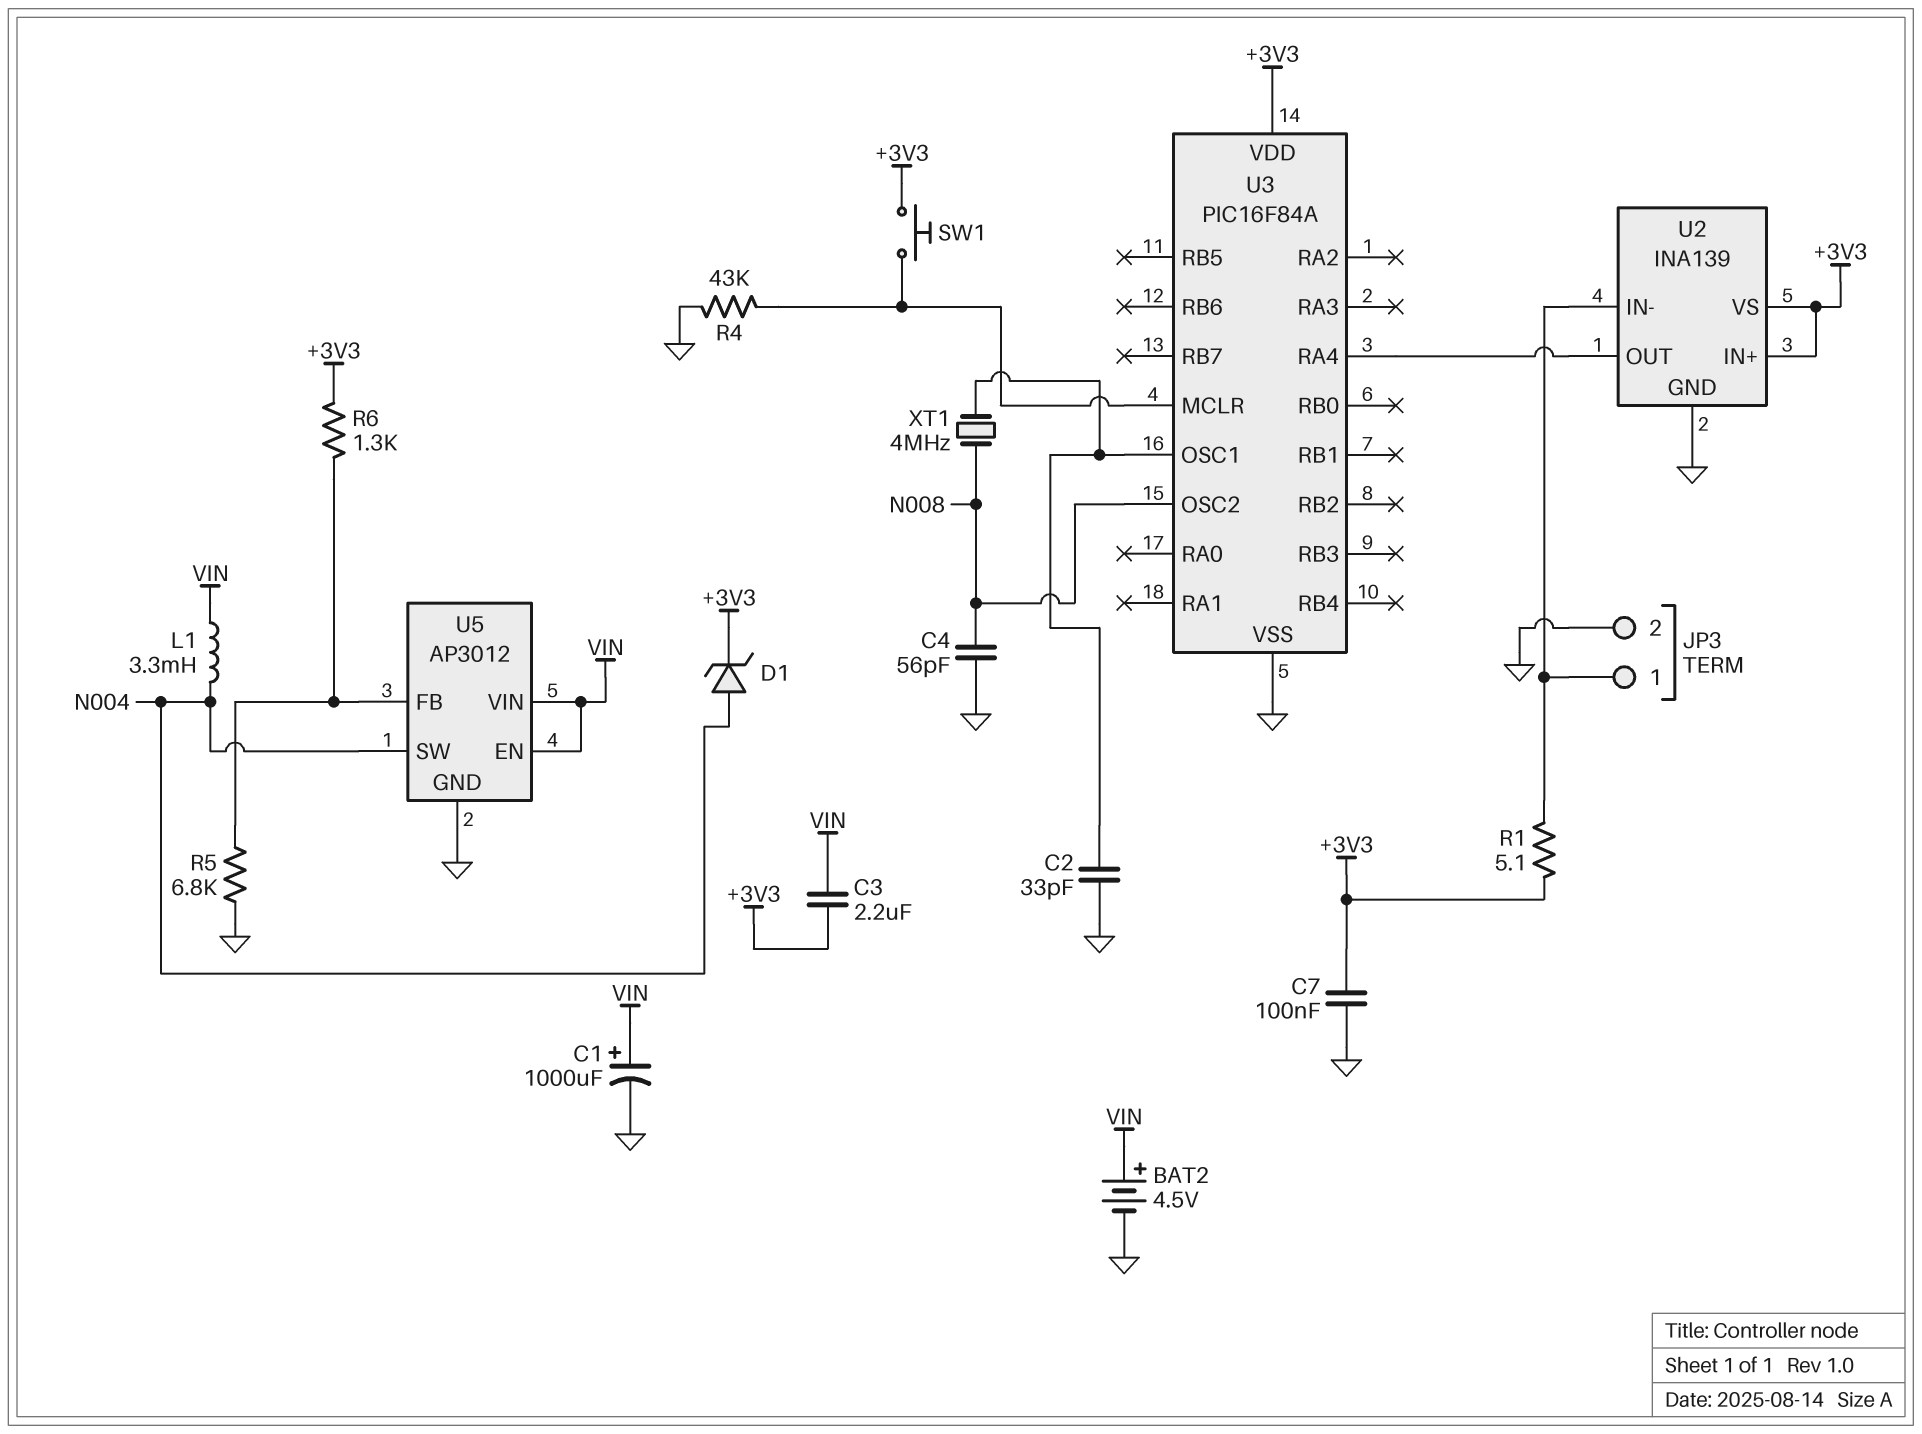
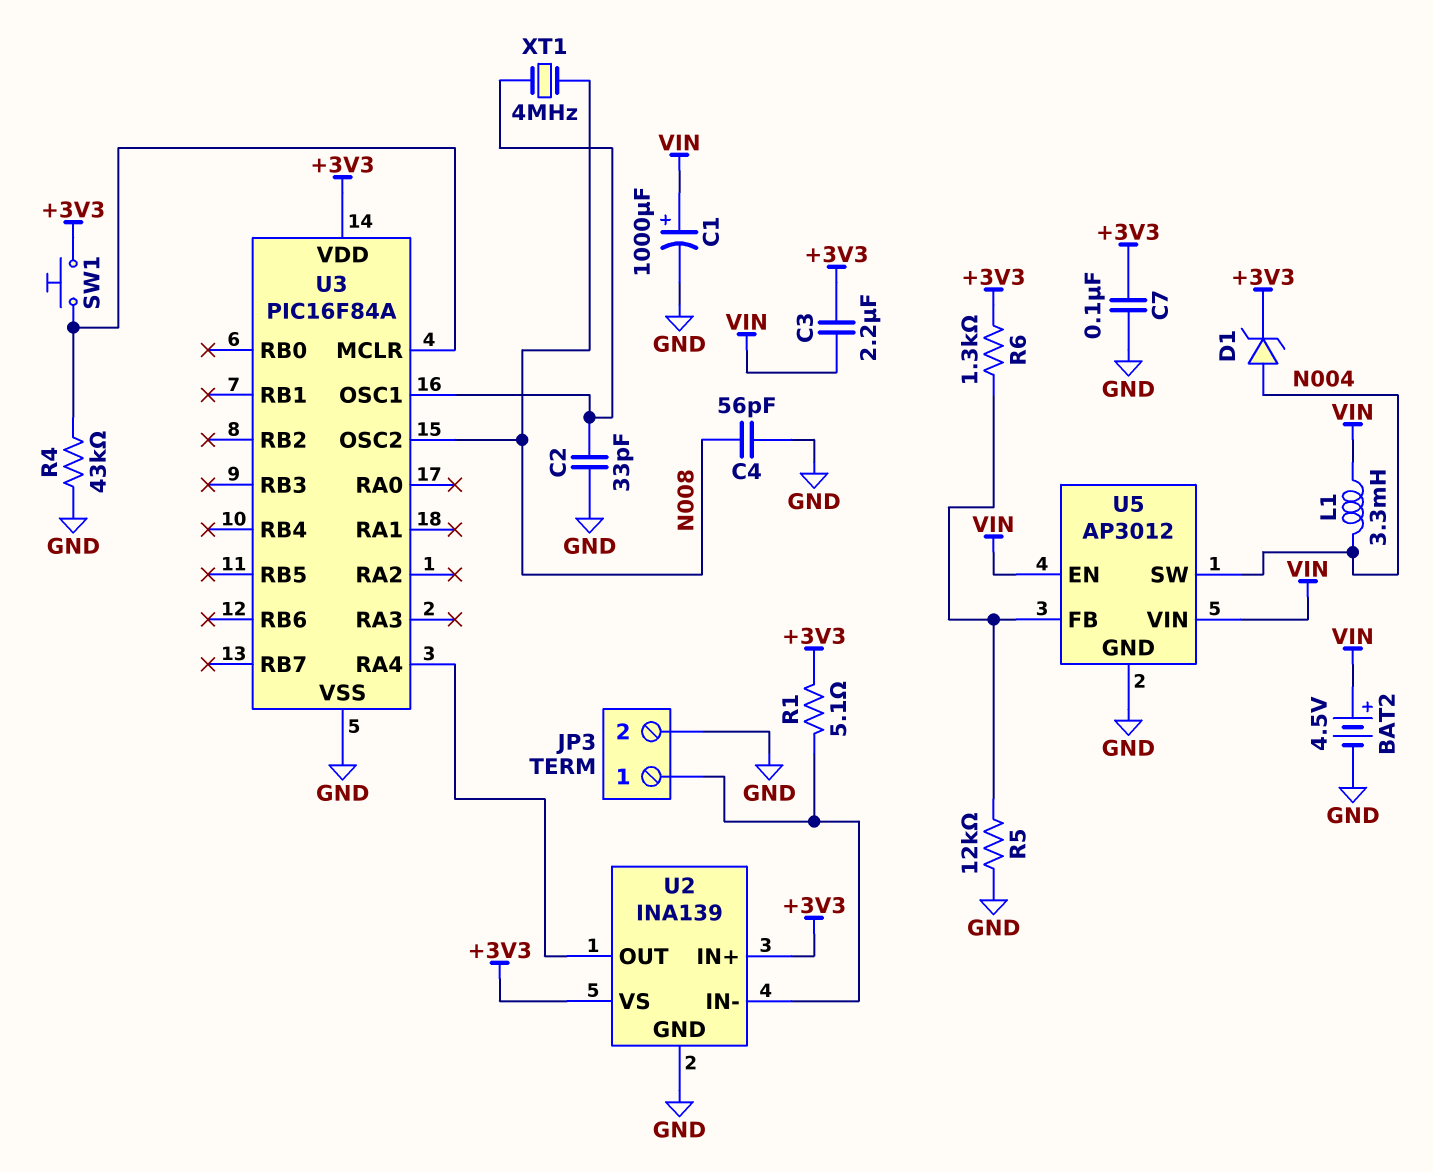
R5: 6.8k (GND, U5/FB) -> 12k (GND, U5/FB)

